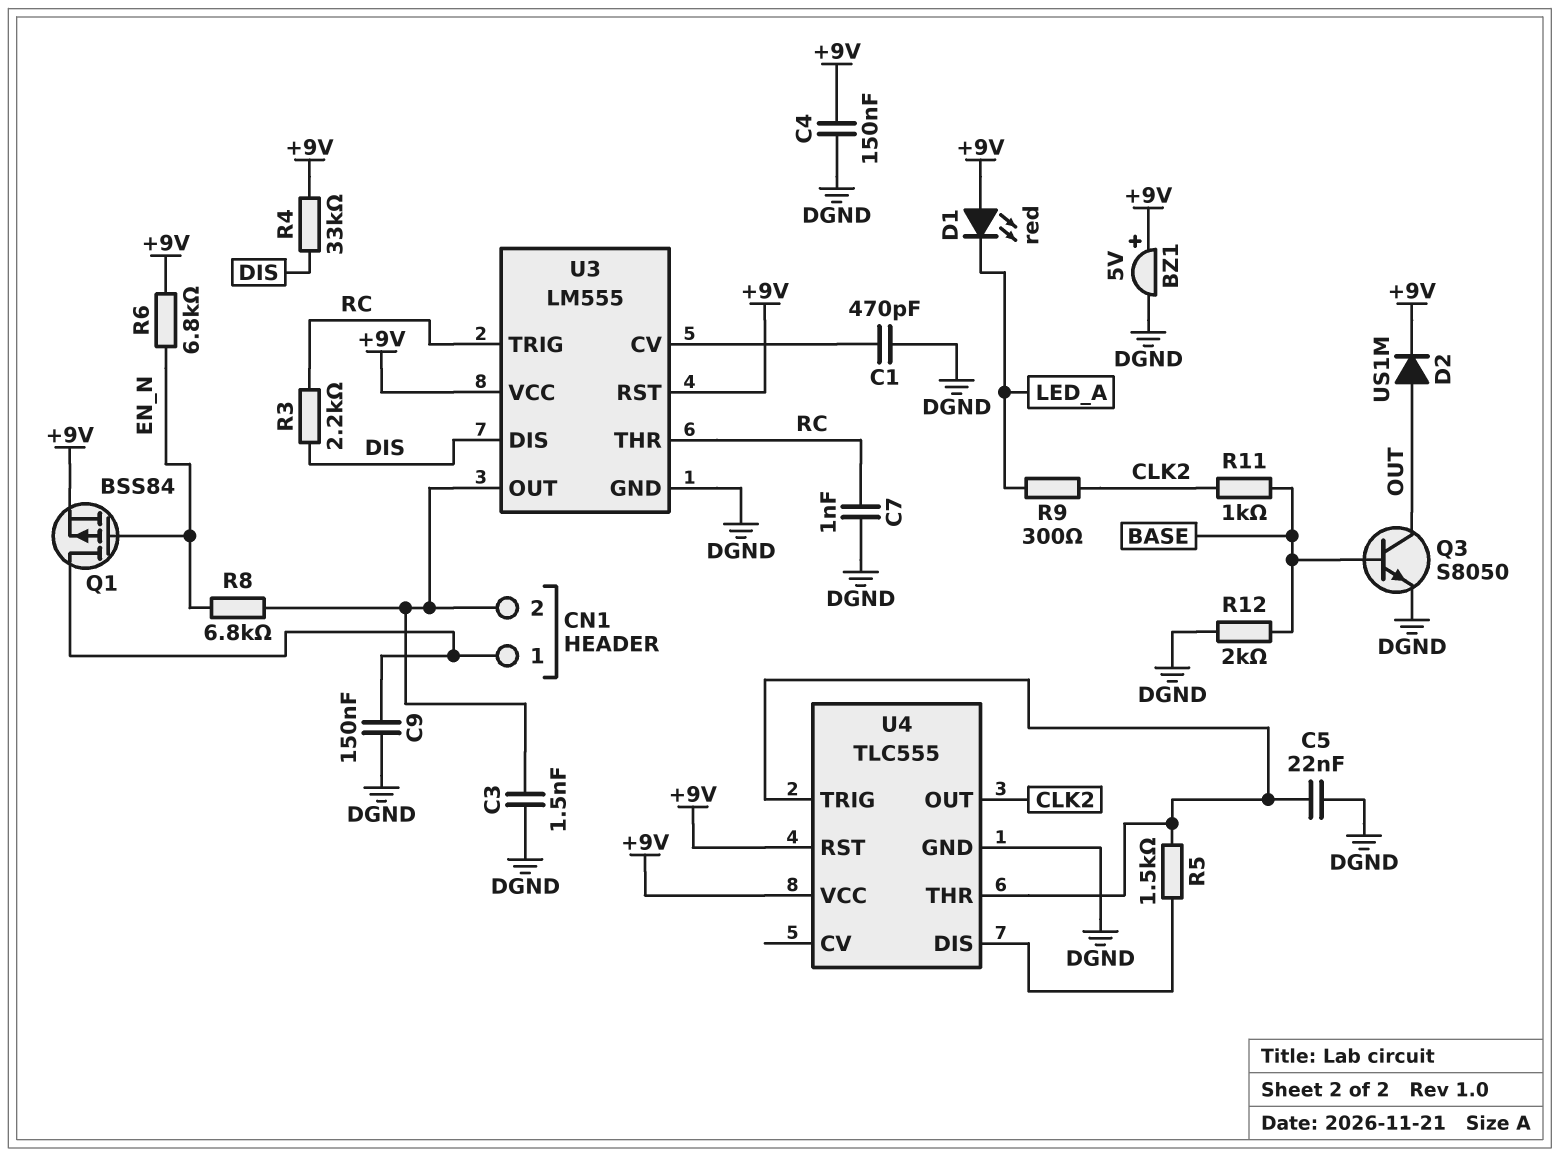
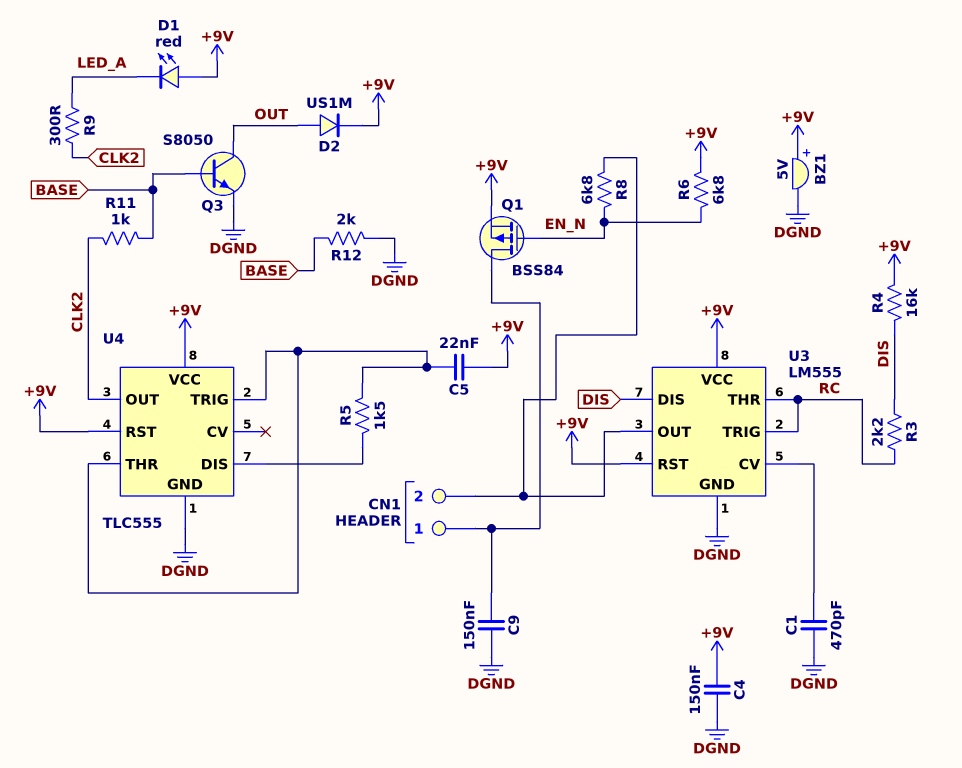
C3: 1.5nF (CN1/2, DGND) -> none
C5: 22nF (DGND, U4/THR) -> 22nF (+9V, U4/THR)
C7: 1nF (DGND, RC) -> none
R4: 33k (+9V, DIS) -> 16k (+9V, DIS)

